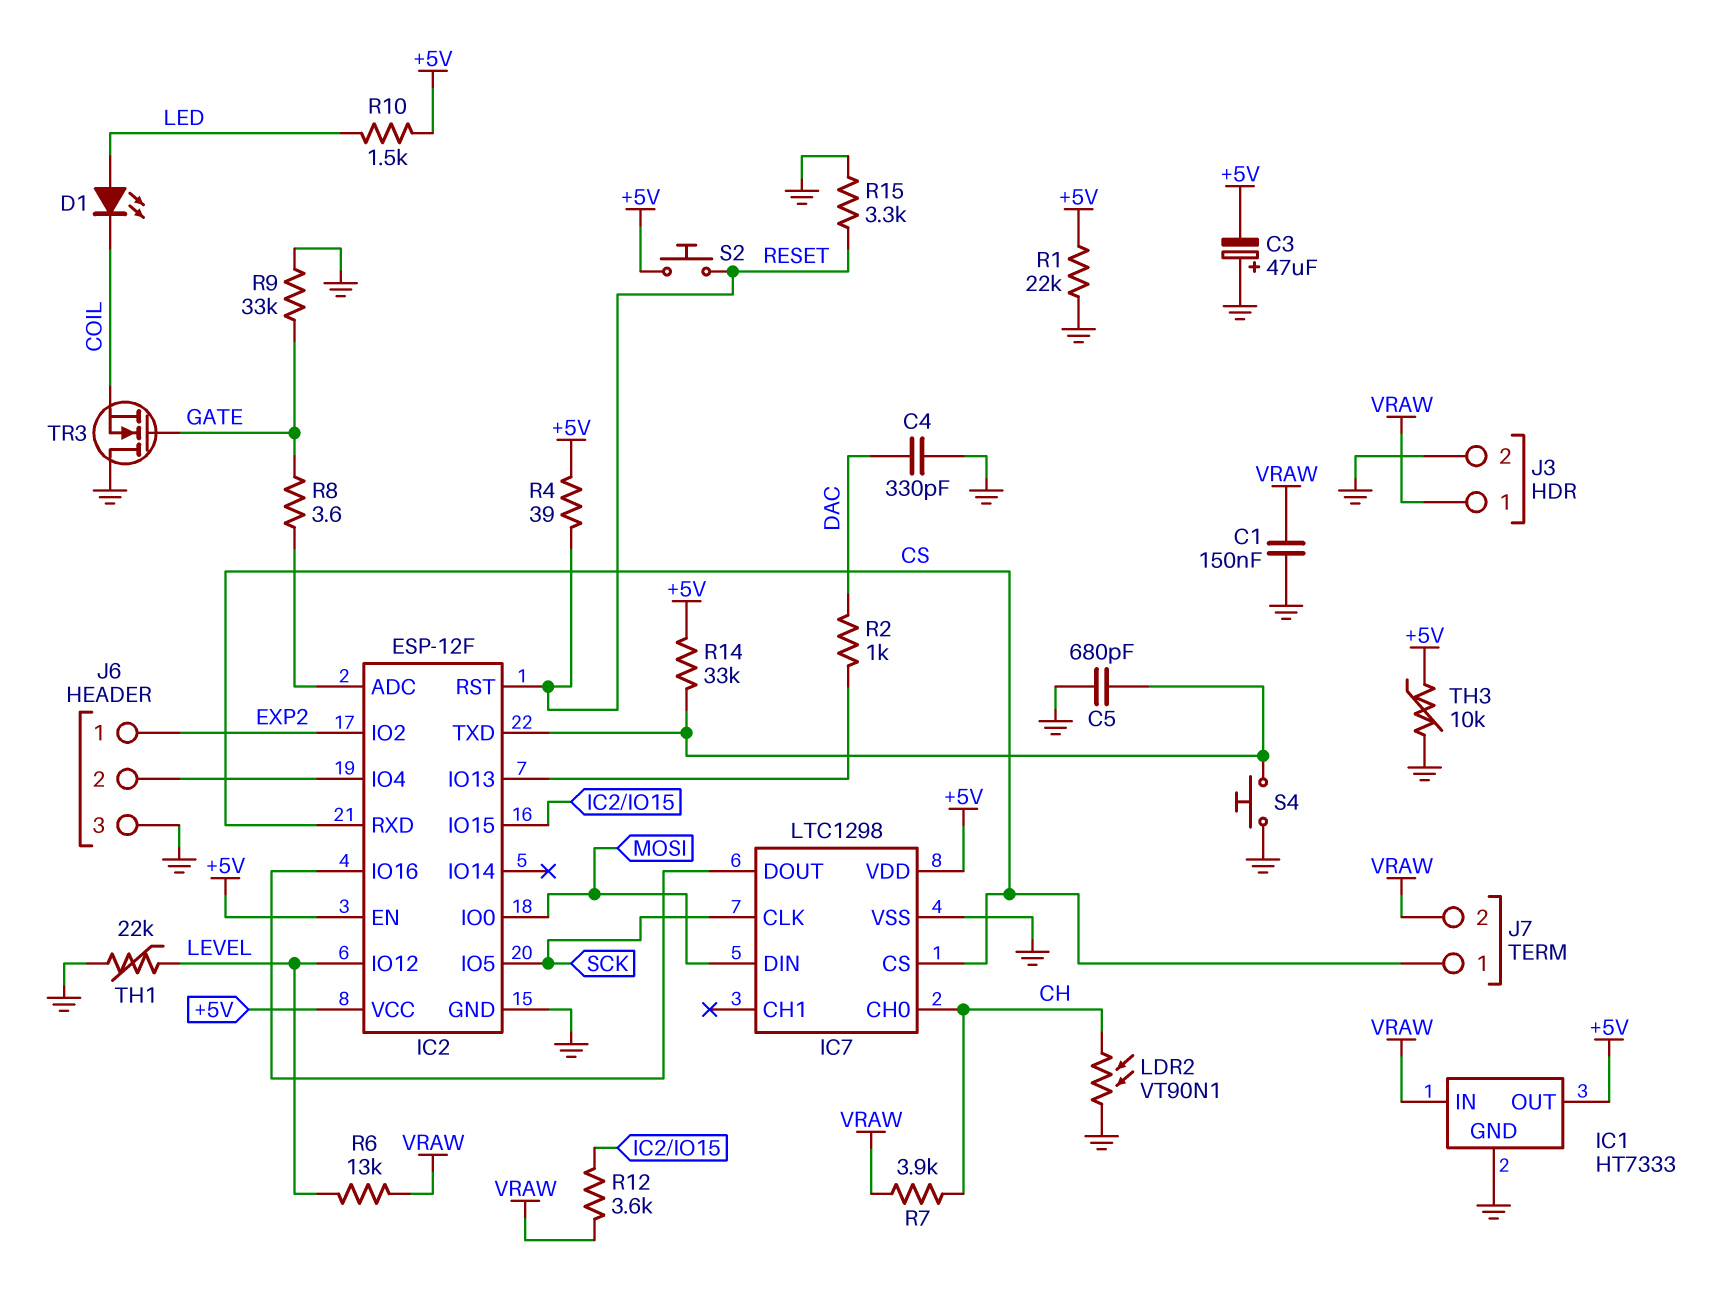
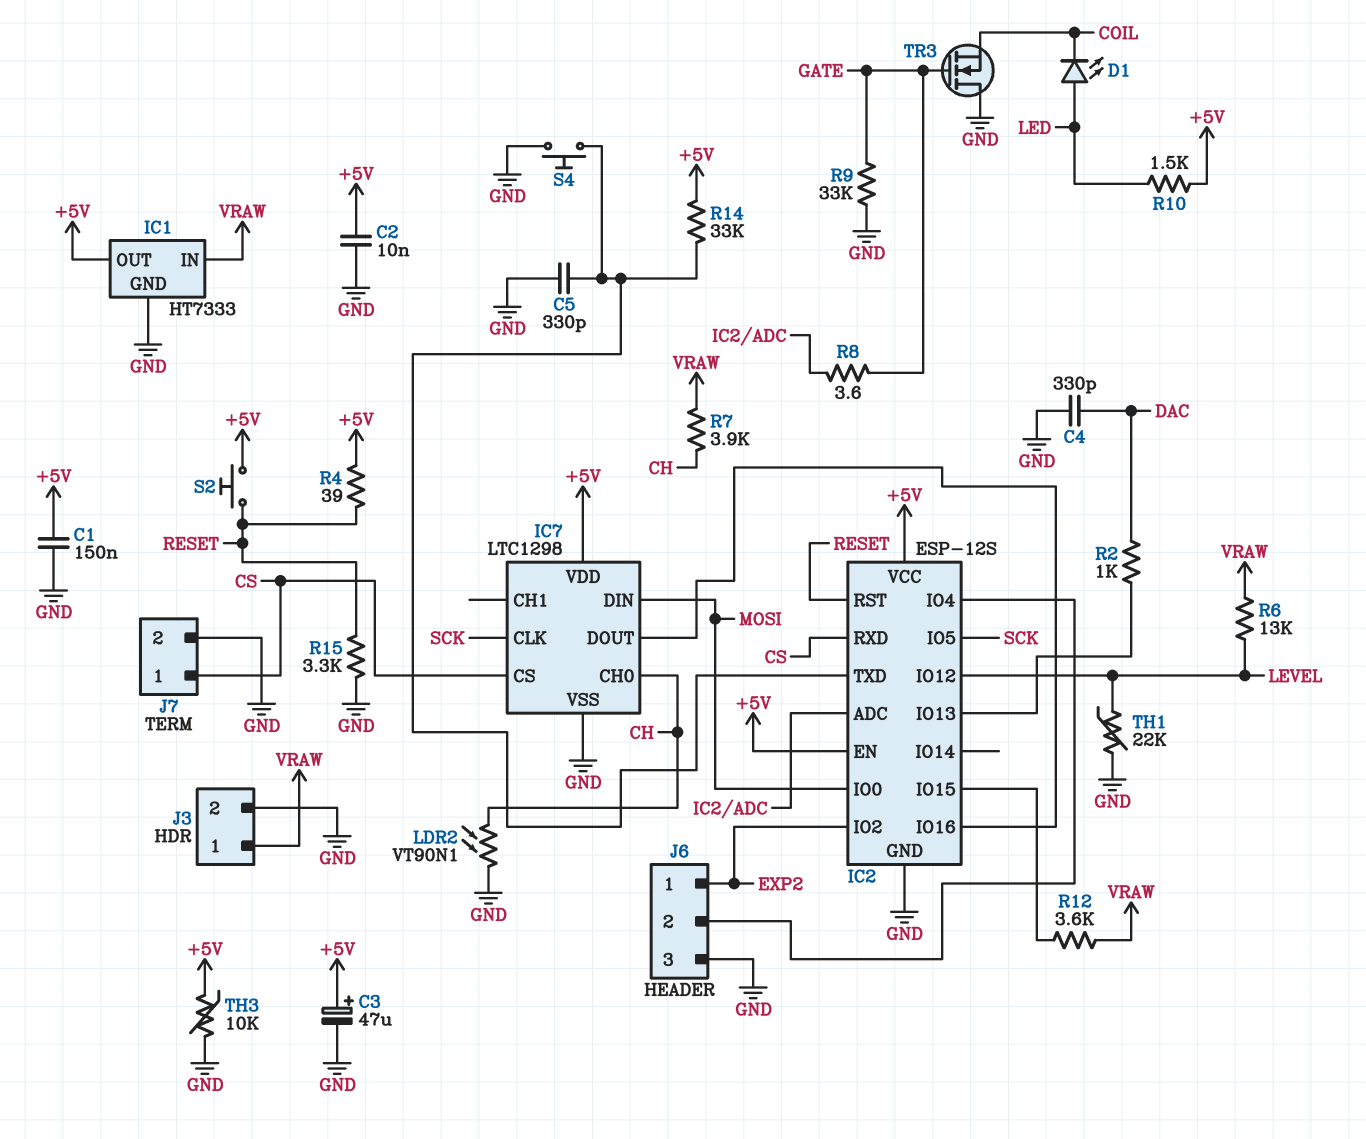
C1: 150nF (GND, VRAW) -> 150nF (+5V, GND)
C2: none -> 10nF (+5V, GND)
C3: 47uF (plus GND, minus +5V) -> 47uF (plus +5V, minus GND)
C5: 680pF (GND, IC2/TXD) -> 330pF (GND, IC2/TXD)
IC2: ESP-12F -> ESP-12S
J7 pin 2: VRAW -> GND
R1: 22k (+5V, GND) -> none

